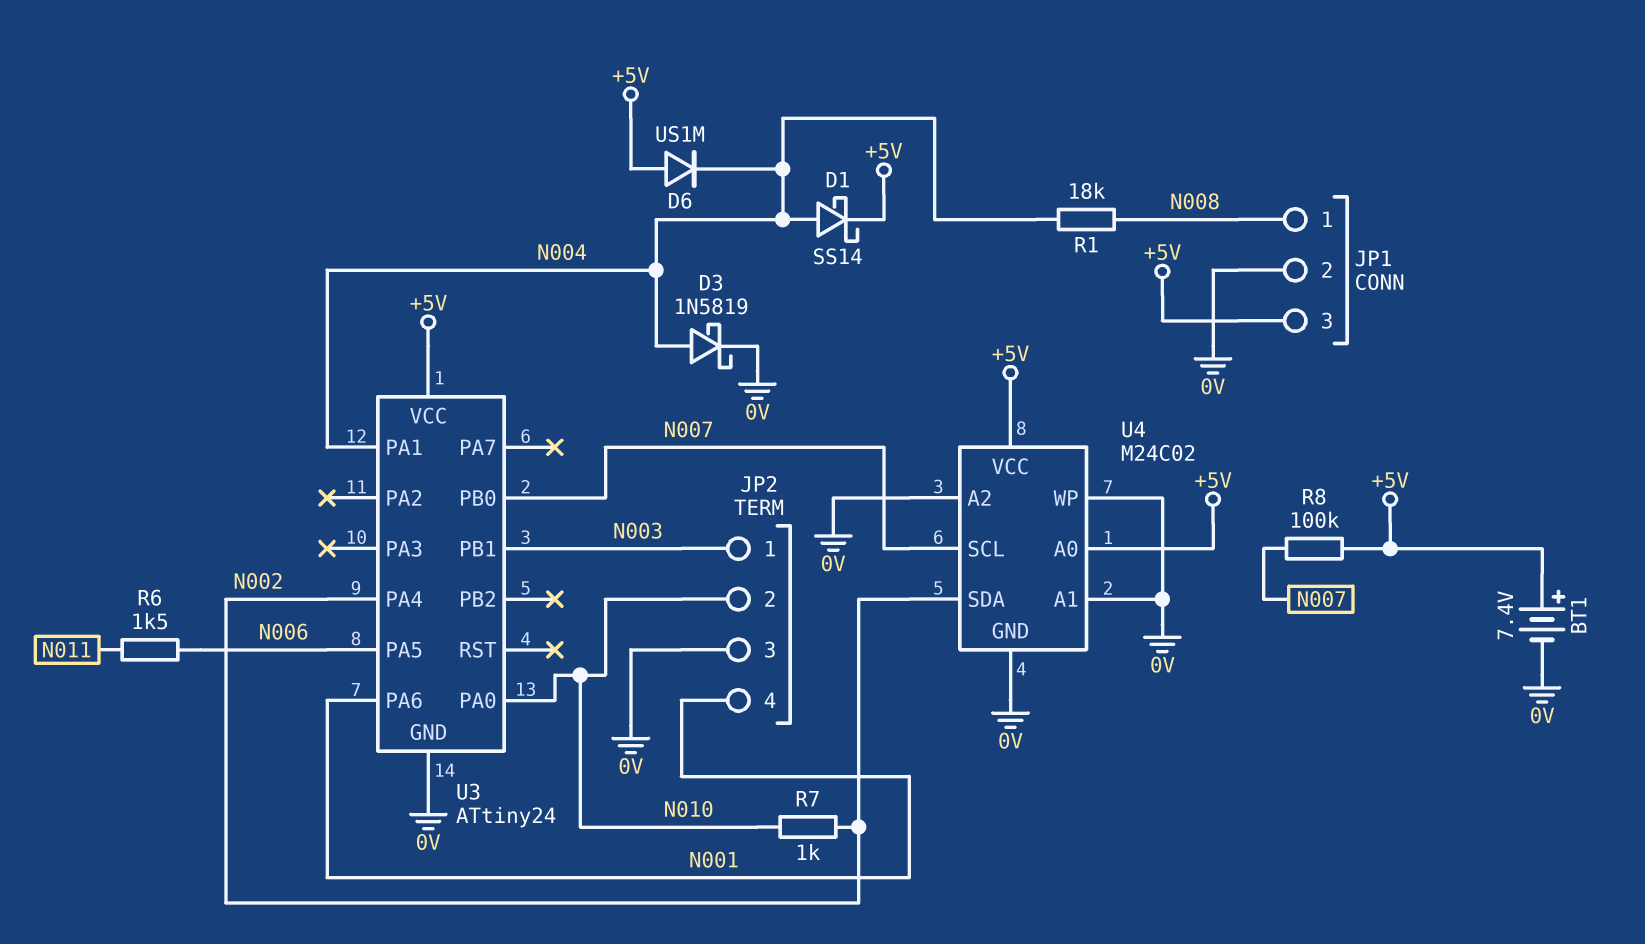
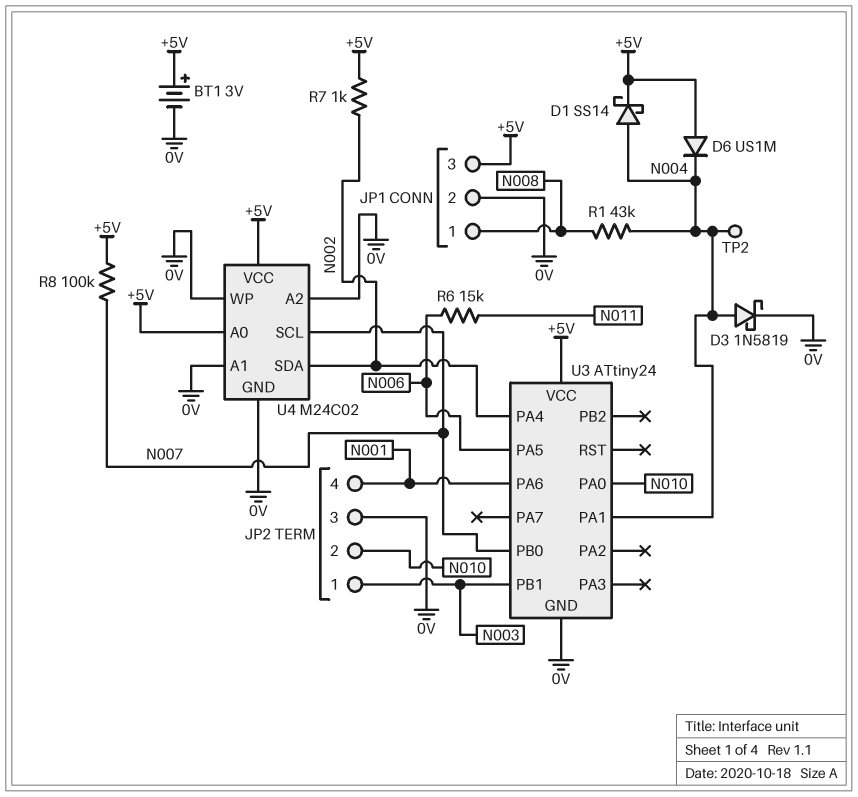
BT1: 7.4V (plus +5V, minus 0V) -> 3V (plus +5V, minus 0V)
R1: 18k (N004, N008) -> 43k (N004, N008)
R6: 1.5k (N006, N011) -> 15k (N006, N011)
R7: 1k (N002, N010) -> 1k (+5V, N002)
TP2: none -> test point (N004)

